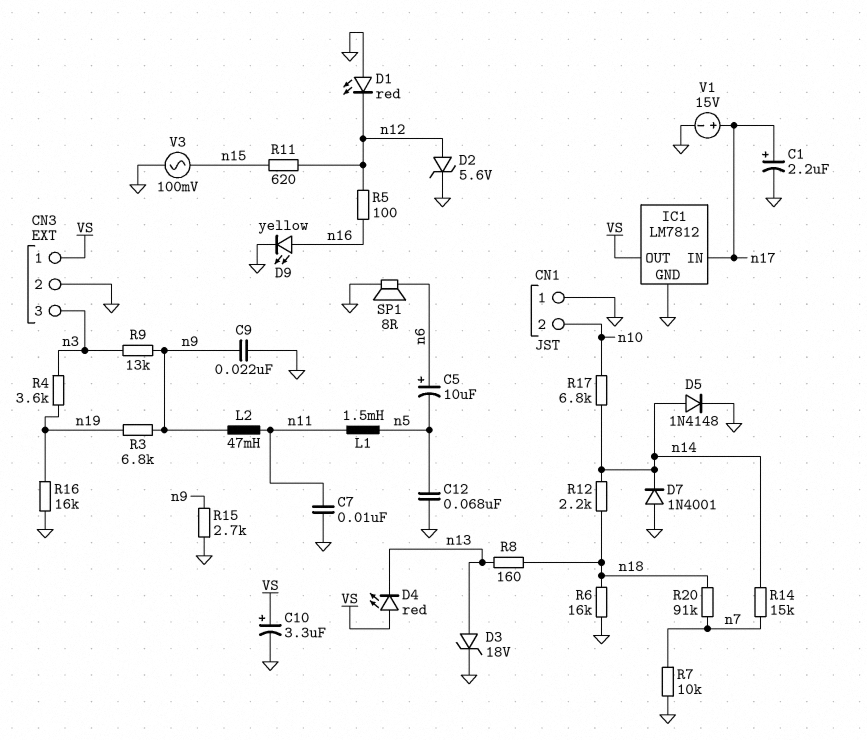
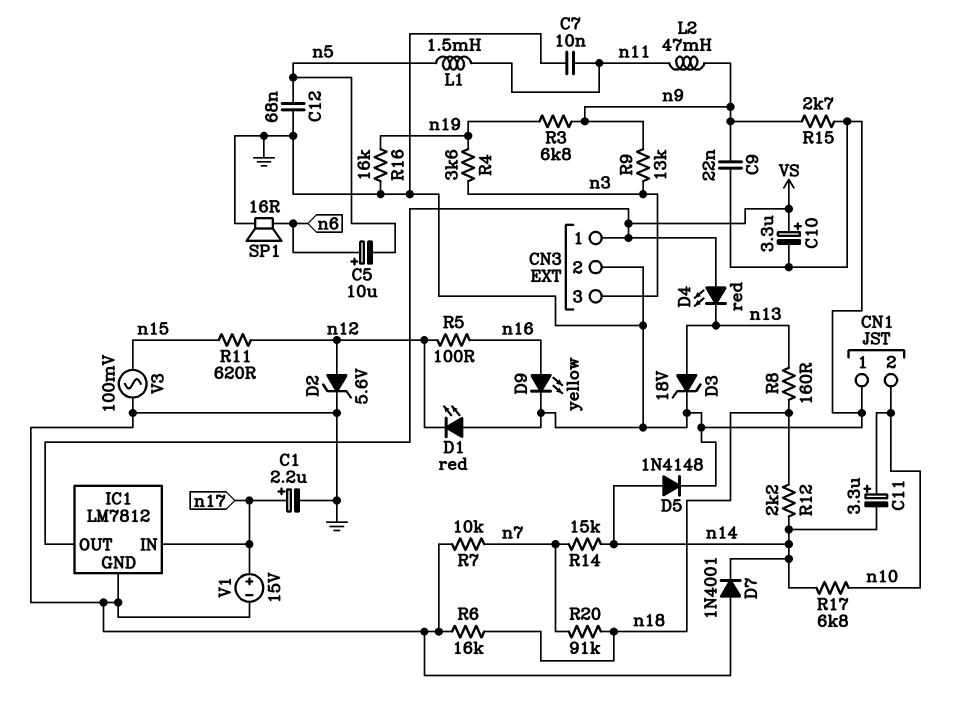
C11: none -> 3.3uF (plus n10, minus n14)
SP1: speaker 8R (GND, n6) -> speaker 16R (GND, n6)

